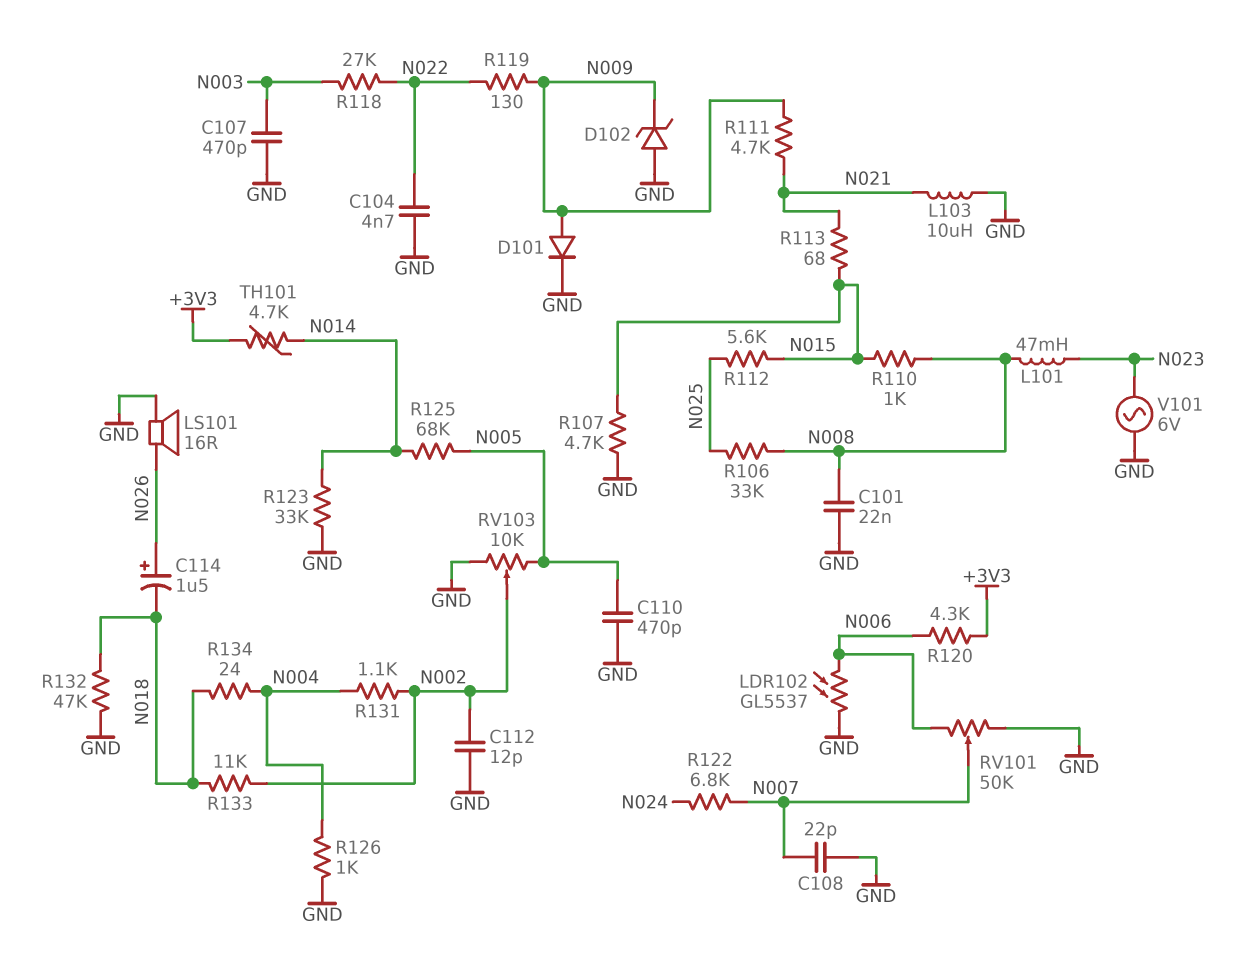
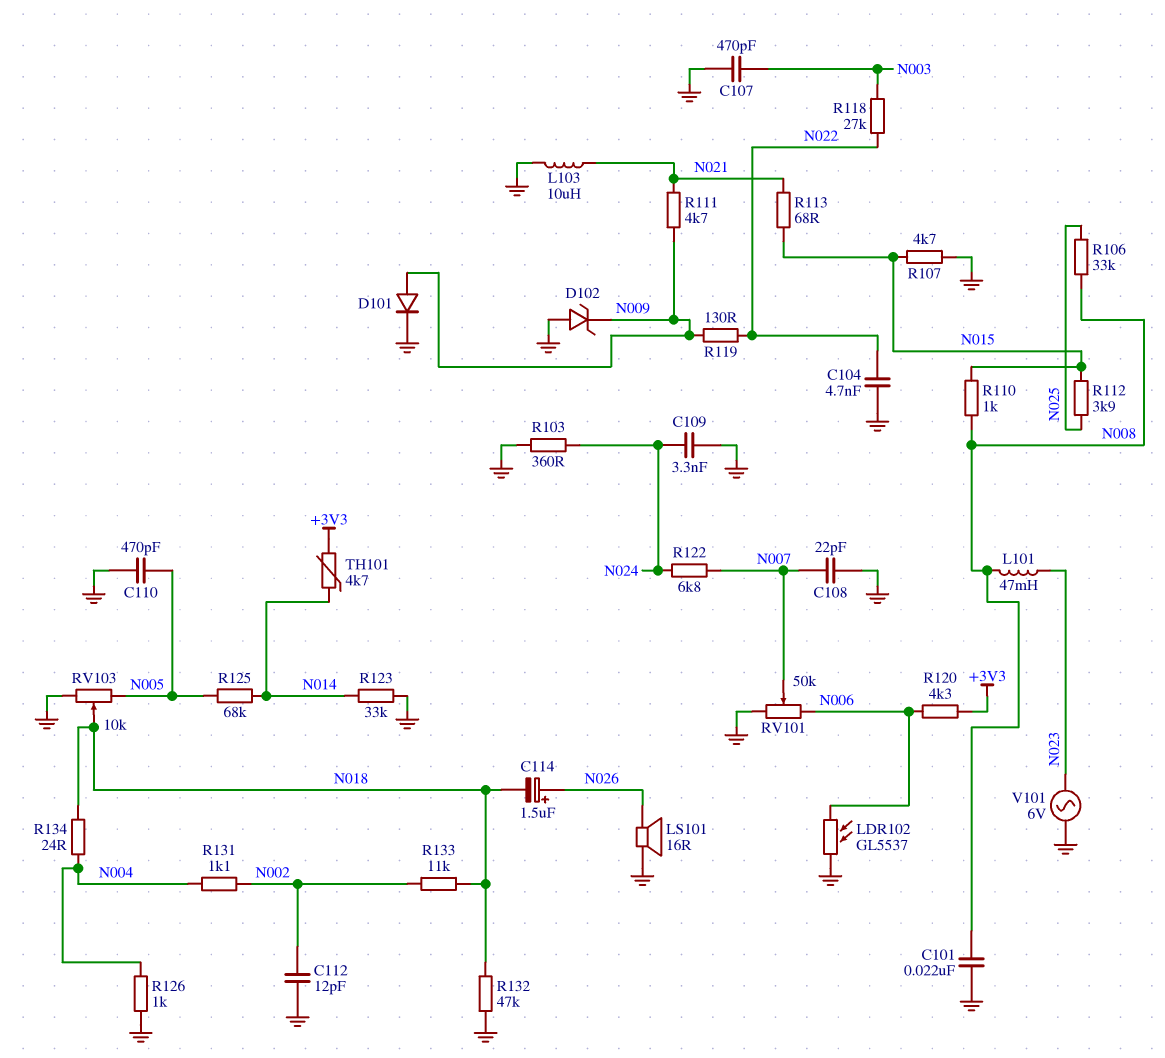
C109: none -> 3.3nF (GND, N024)
R103: none -> 360 (GND, N024)
R112: 5.6k (N015, N025) -> 3.9k (N015, N025)
RV103: 10k (GND, N005, wiper N002) -> 10k (GND, N005, wiper N018)

